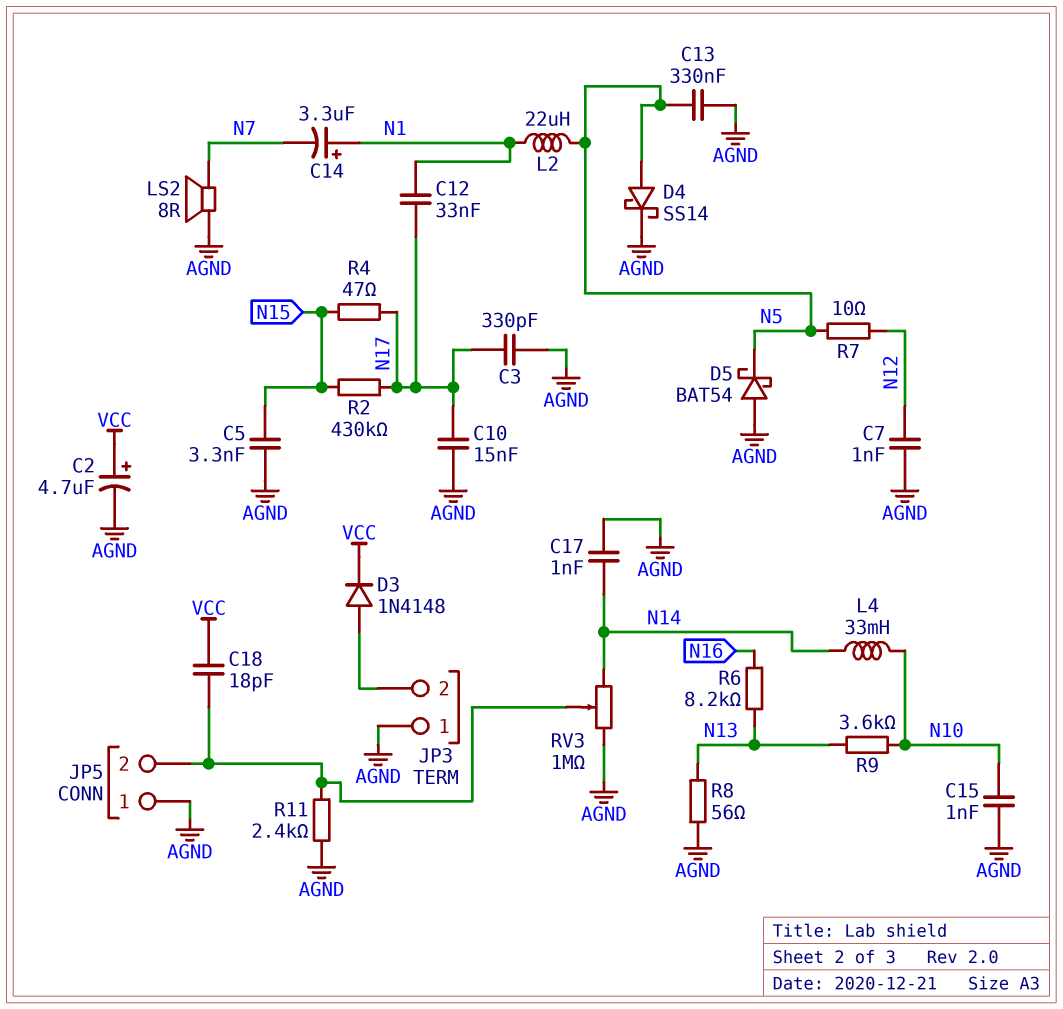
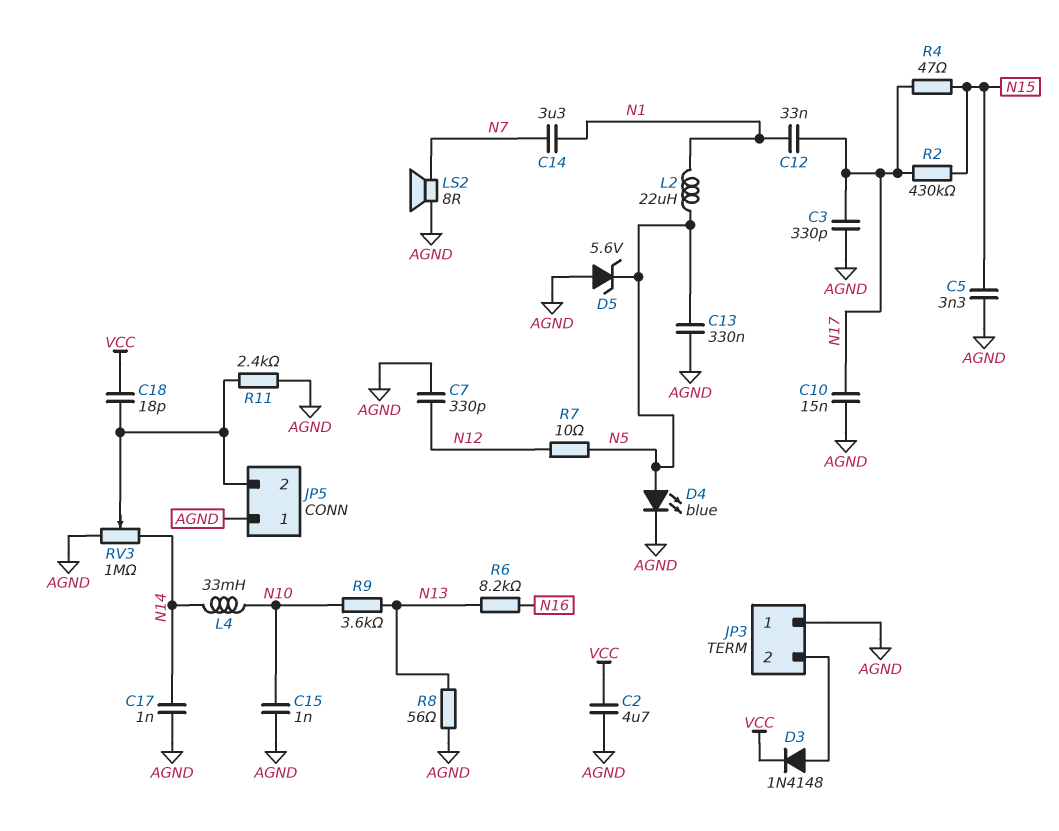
C2: 4.7uF (plus VCC, minus AGND) -> 4.7uF (AGND, VCC)
C7: 1nF (AGND, N12) -> 330pF (AGND, N12)
C14: 3.3uF (plus N1, minus N7) -> 3.3uF (N1, N7)
D4: schottky SS14 (A N5, K AGND) -> LED blue (A N5, K AGND)
D5: schottky BAT54 (A AGND, K N5) -> zener 5.6V (A AGND, K N5)

